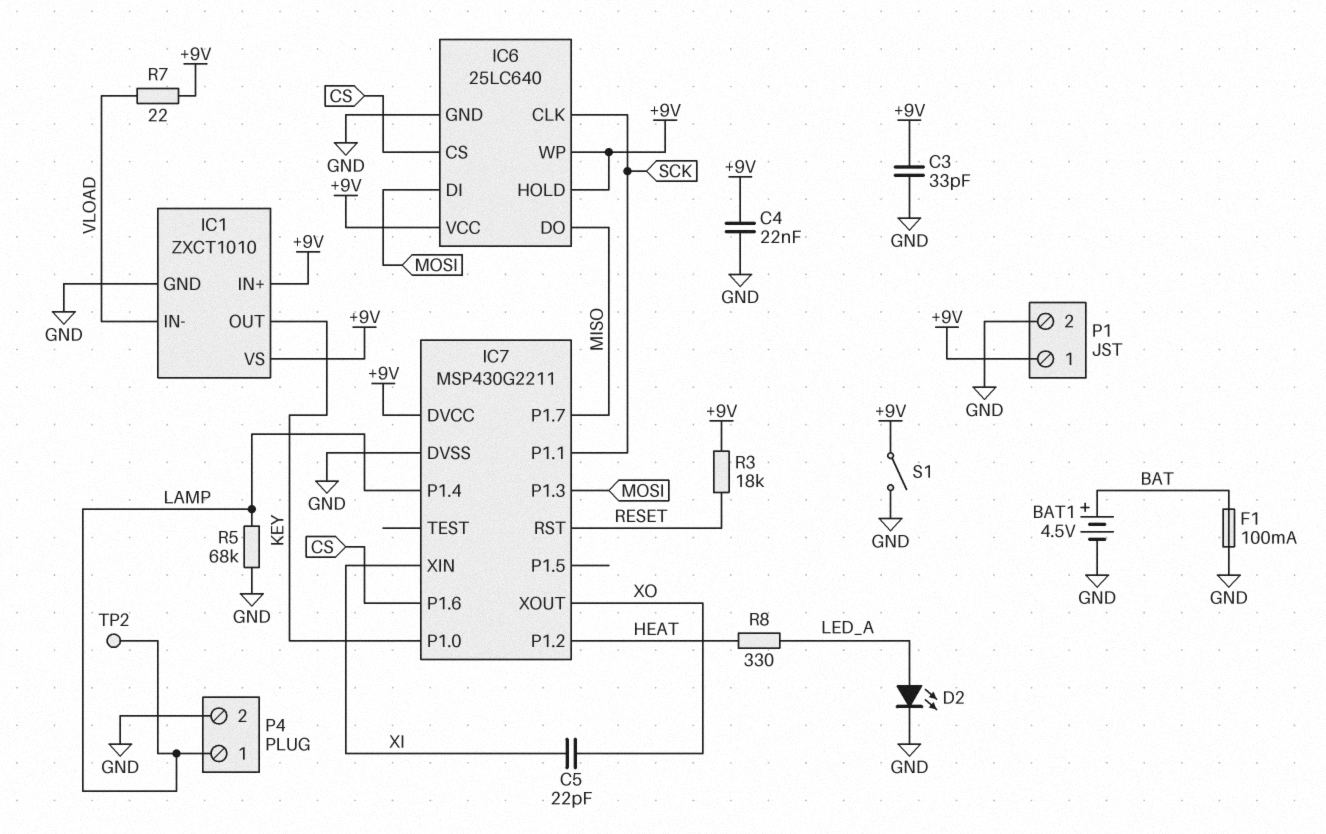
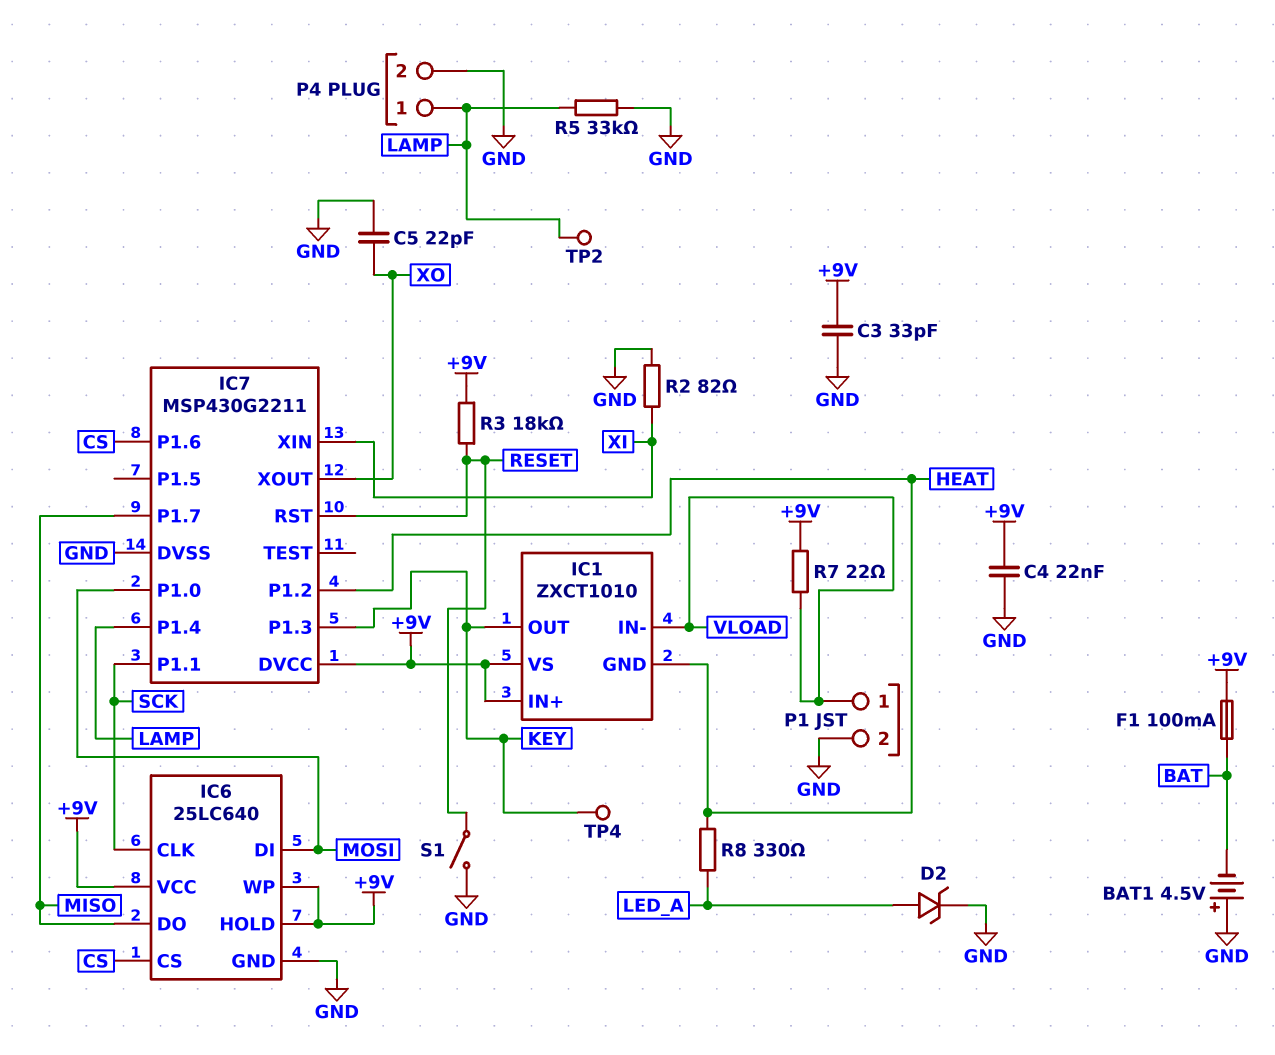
BAT1: 4.5V (plus BAT, minus GND) -> 4.5V (plus GND, minus BAT)
C5: 22pF (XI, XO) -> 22pF (GND, XO)
D2: LED (A LED_A, K GND) -> zener (A LED_A, K GND)
F1: 100mA (BAT, GND) -> 100mA (+9V, BAT)
IC1 pin GND: GND -> HEAT
IC7 pin P1.0: KEY -> MOSI
IC7 pin P1.3: MOSI -> KEY
P1 pin 1: +9V -> VLOAD
R2: none -> 82 (GND, XI)
R5: 68k (GND, LAMP) -> 33k (GND, LAMP)
S1: switch (+9V, GND) -> switch (GND, RESET)
TP4: none -> test point (KEY)

